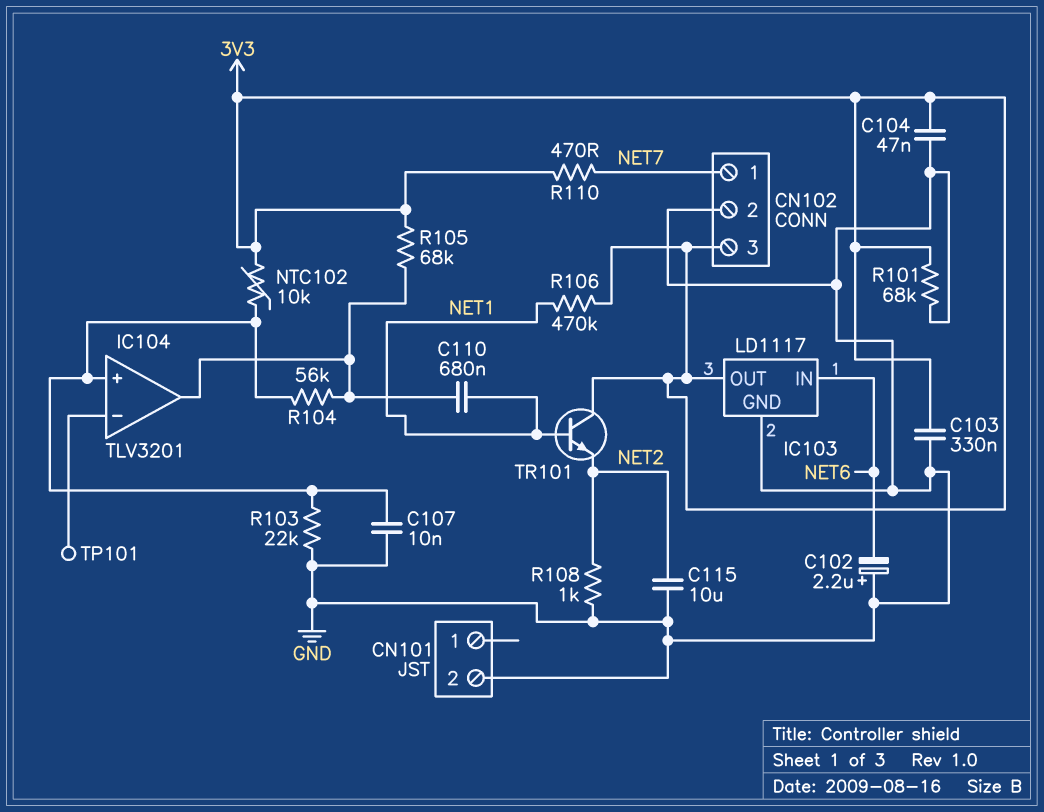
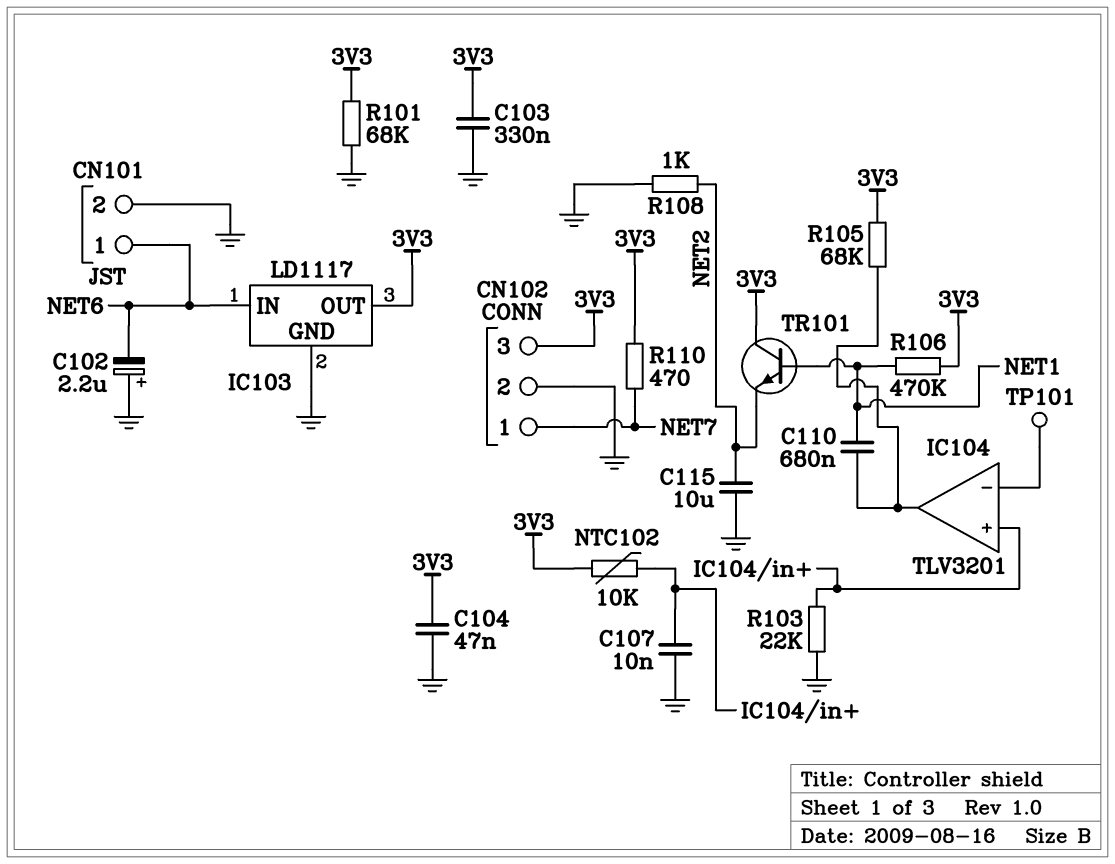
CN101 pin 1: none -> NET6
R104: 56k (IC104/in+, IC104/out) -> none

